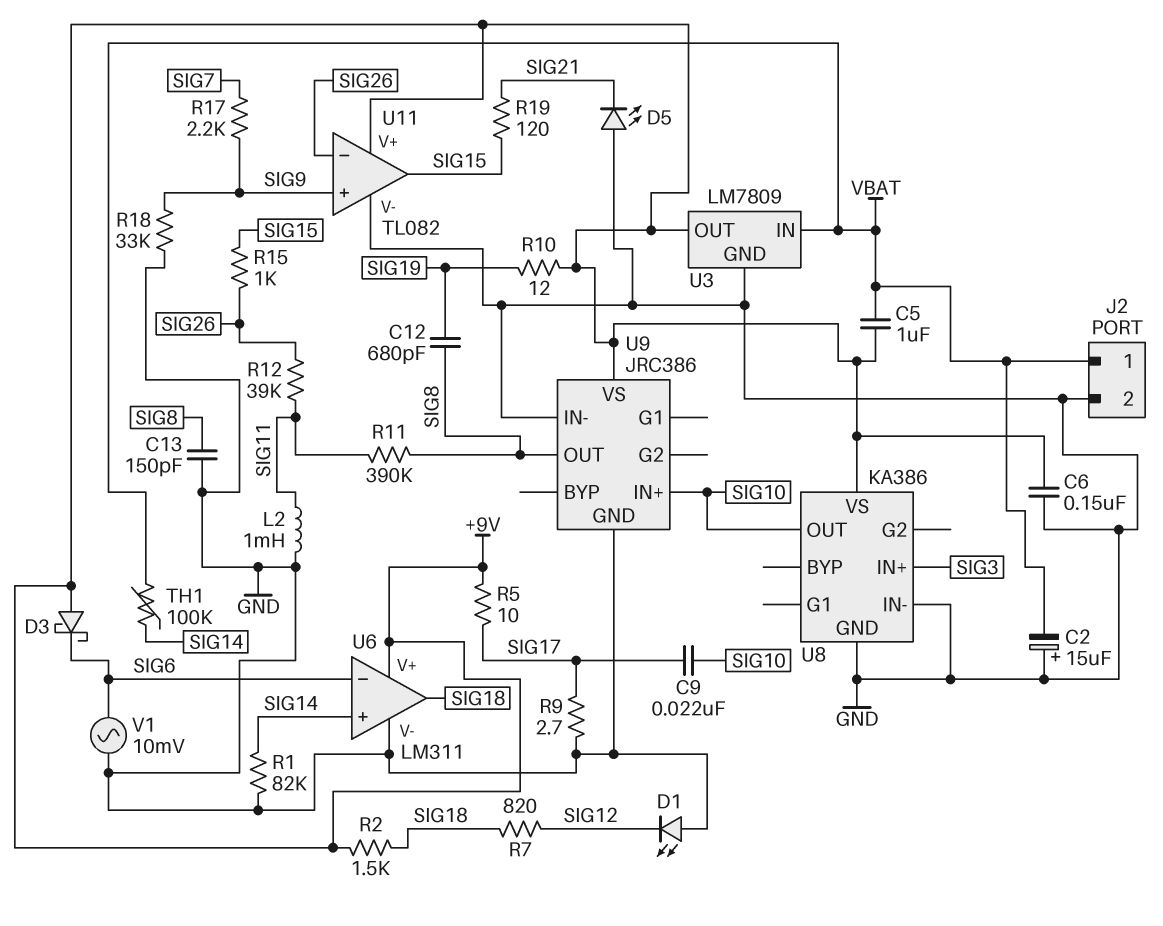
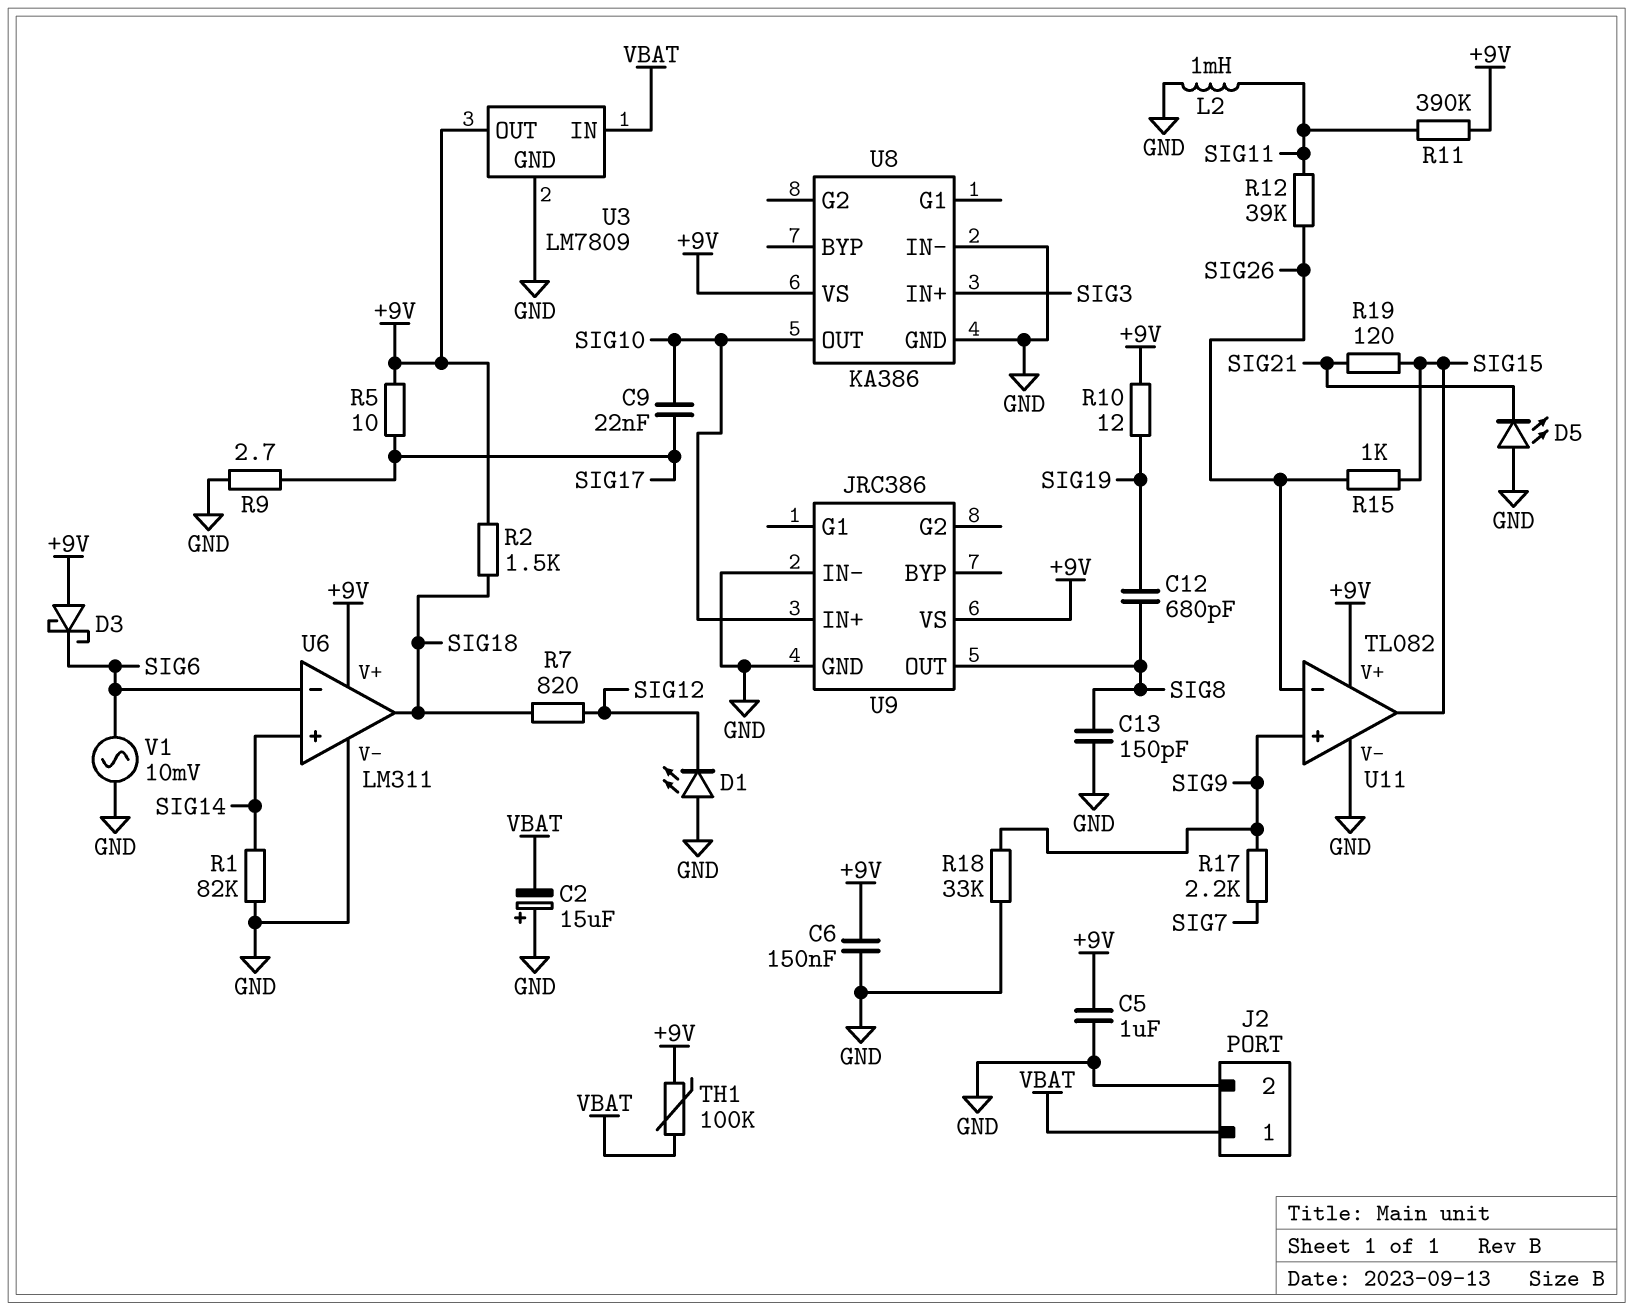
C5: 1uF (+9V, VBAT) -> 1uF (+9V, GND)
R11: 390k (SIG8, SIG11) -> 390k (+9V, SIG11)
TH1: 100k (SIG14, VBAT) -> 100k (+9V, VBAT)

